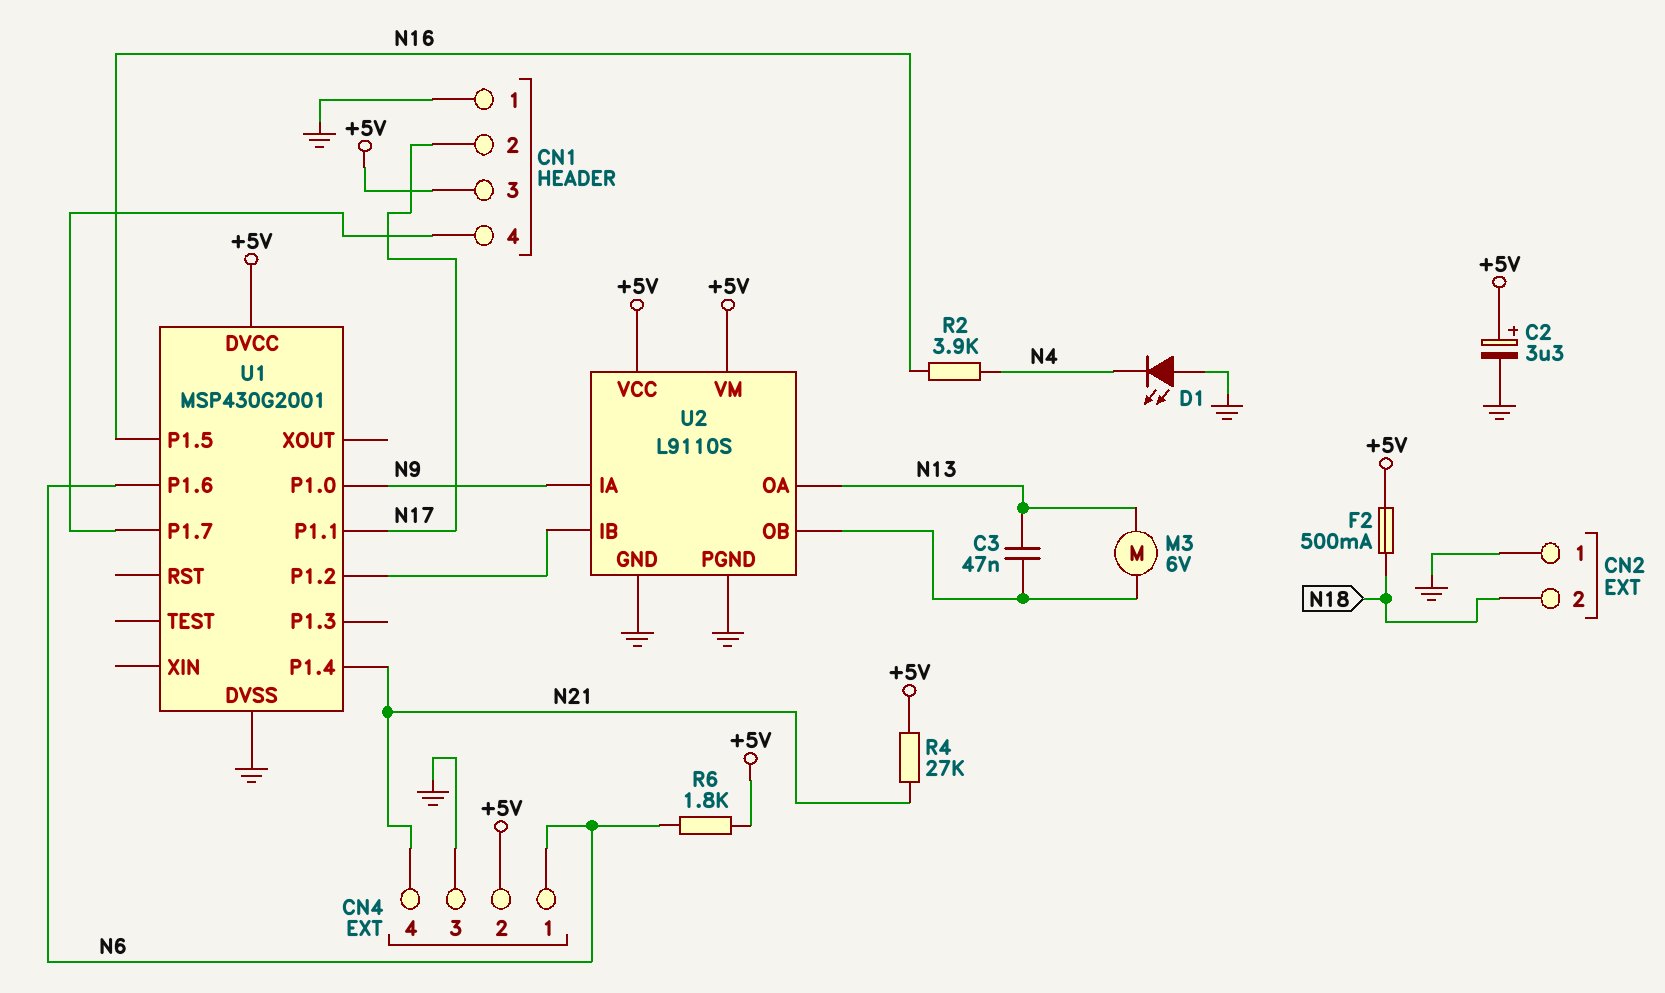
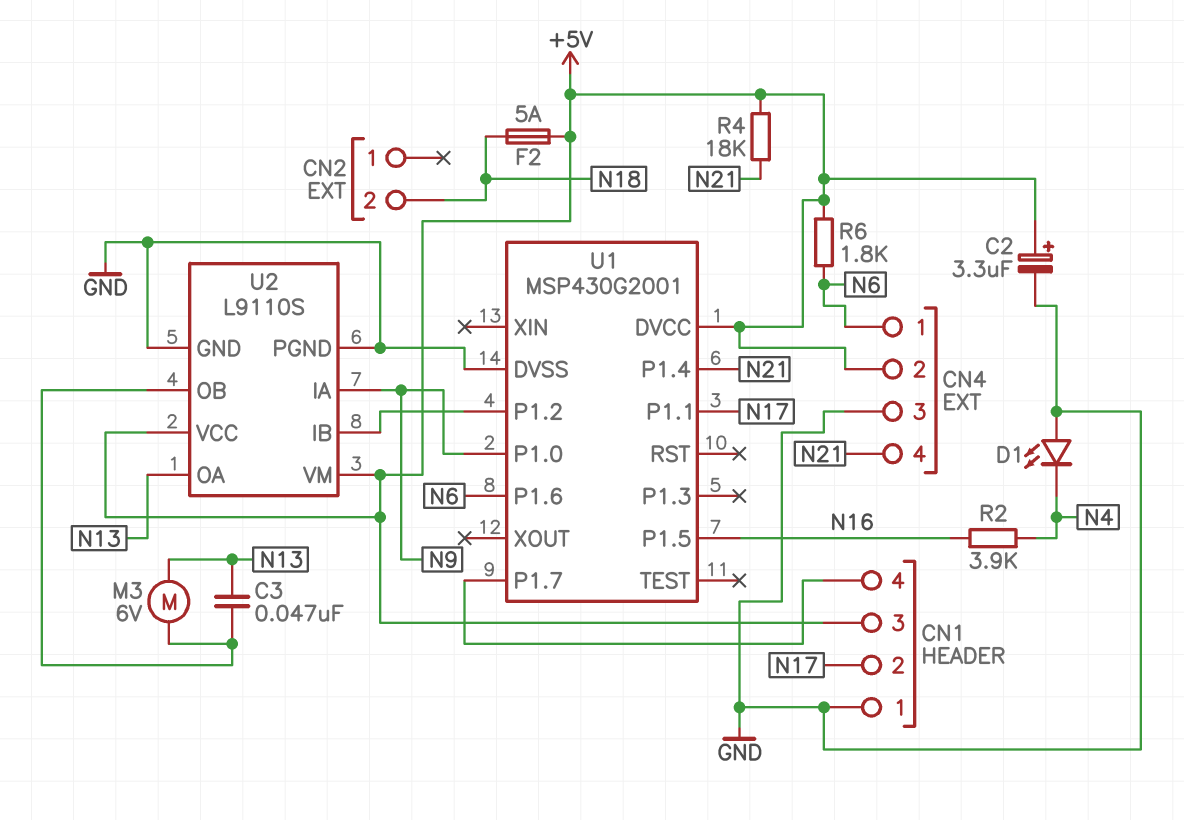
CN2 pin 1: GND -> none
F2: 500mA (+5V, N18) -> 5A (+5V, N18)
R4: 27k (+5V, N21) -> 18k (+5V, N21)

